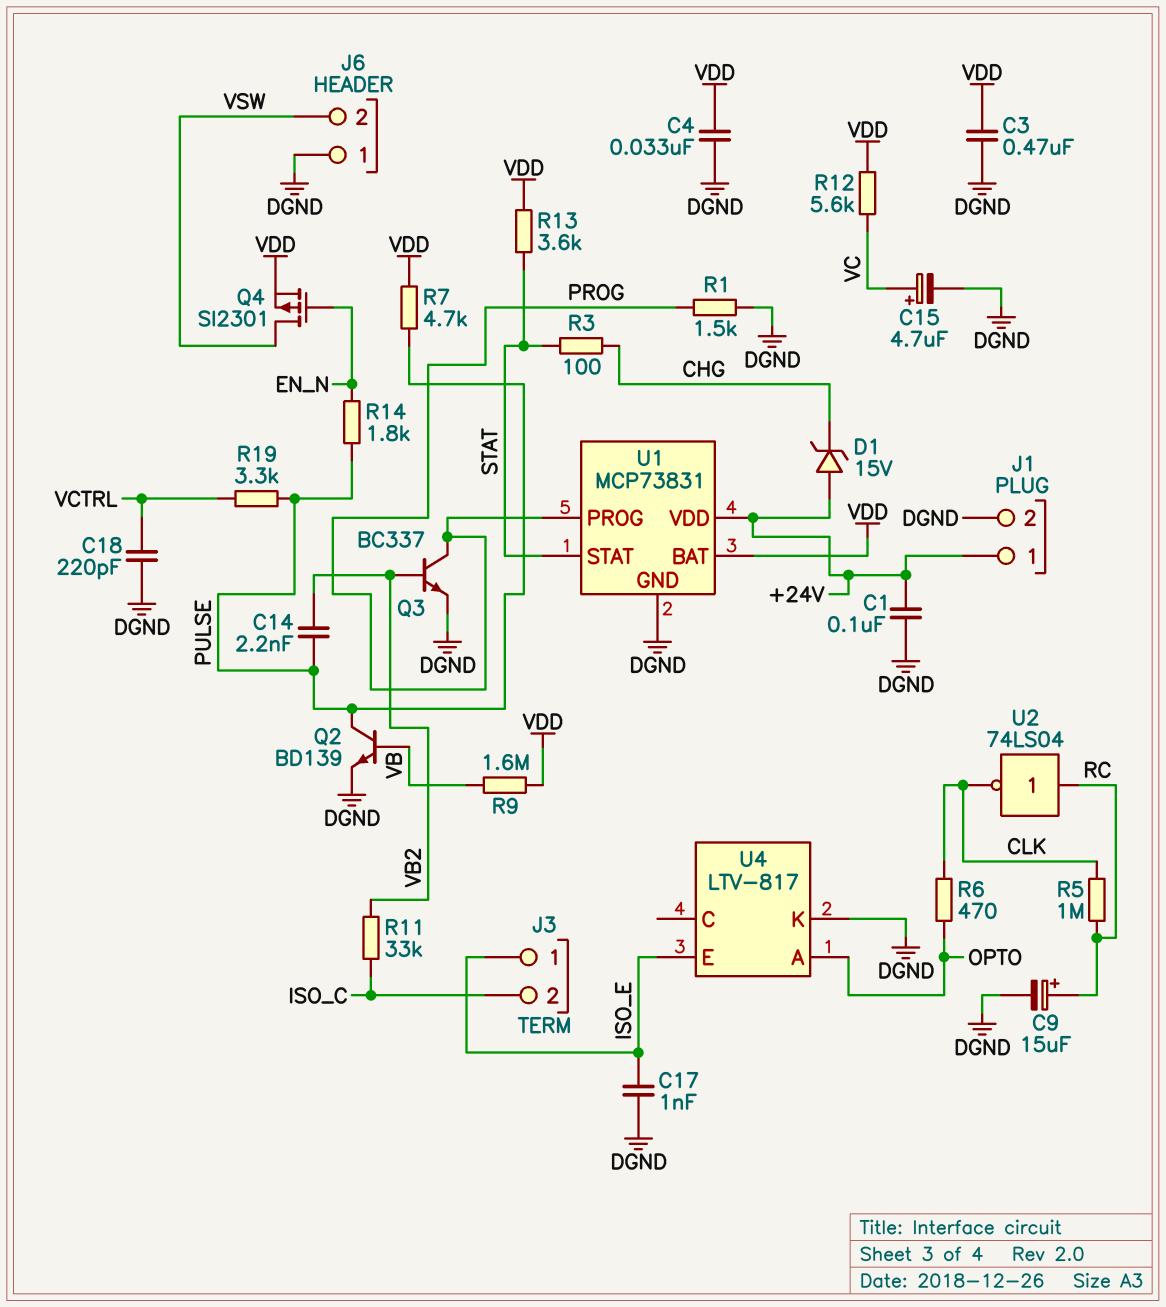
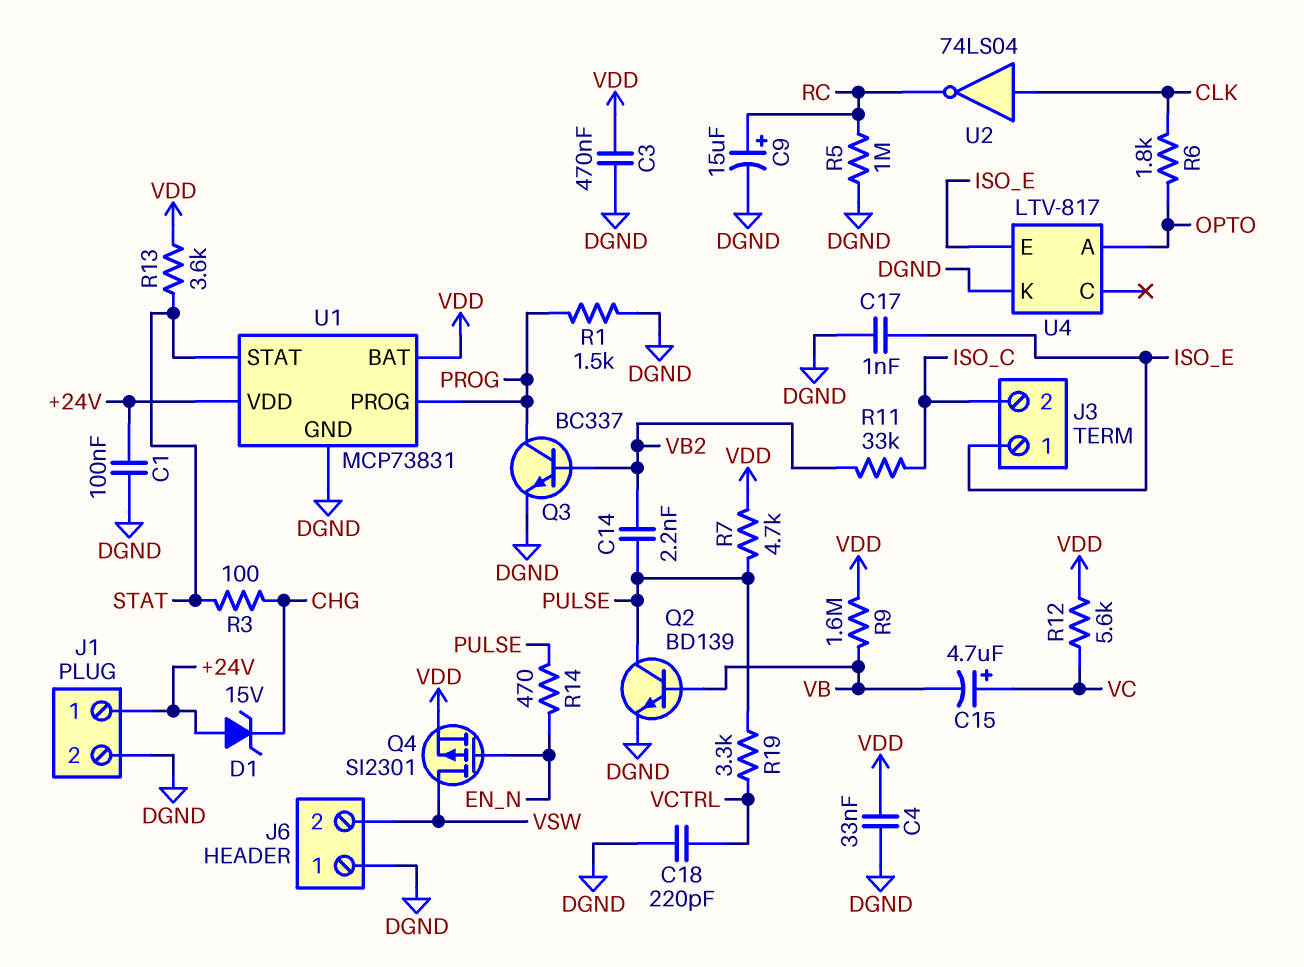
C15: 4.7uF (plus VC, minus DGND) -> 4.7uF (plus VC, minus VB)
R5: 1M (CLK, RC) -> 1M (DGND, RC)
R6: 470 (CLK, OPTO) -> 1.8k (CLK, OPTO)
R14: 1.8k (EN_N, PULSE) -> 470 (EN_N, PULSE)
U2: NOT 74LS04 (in RC, out CLK) -> NOT 74LS04 (in CLK, out RC)

